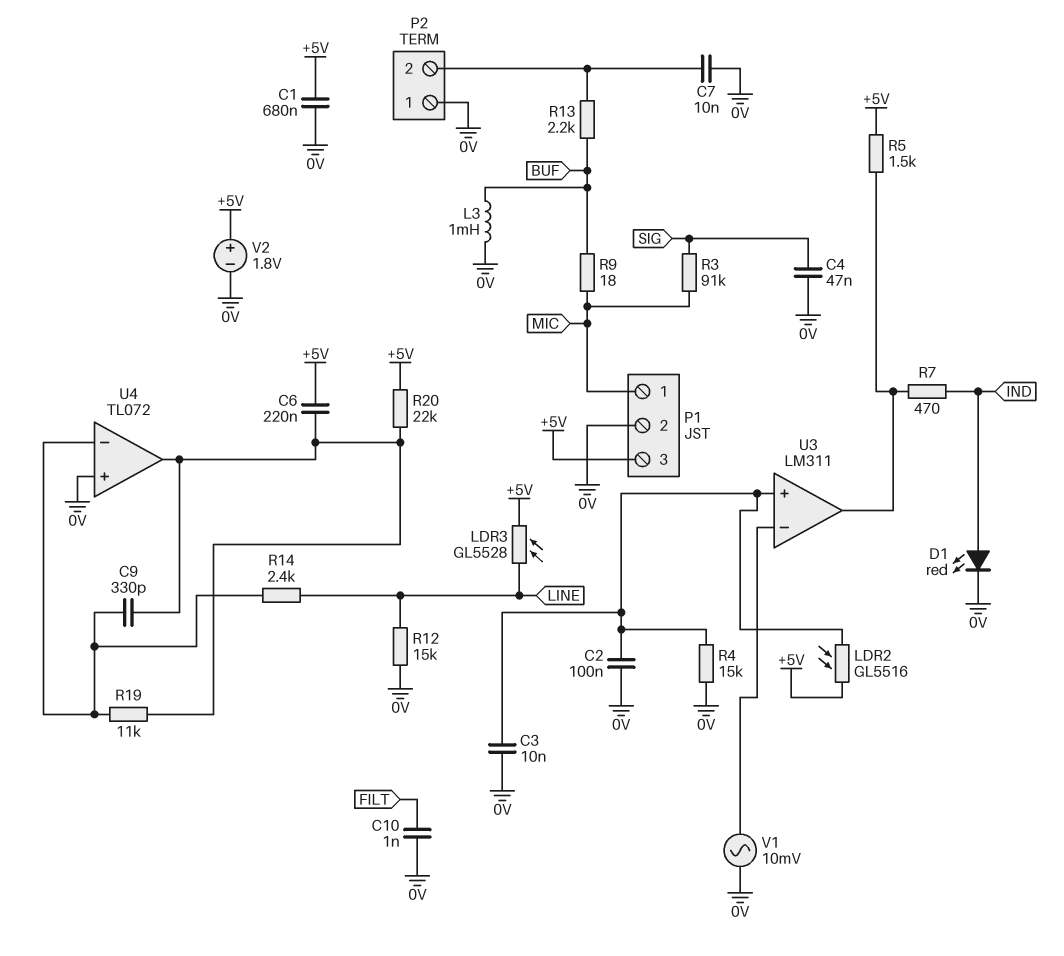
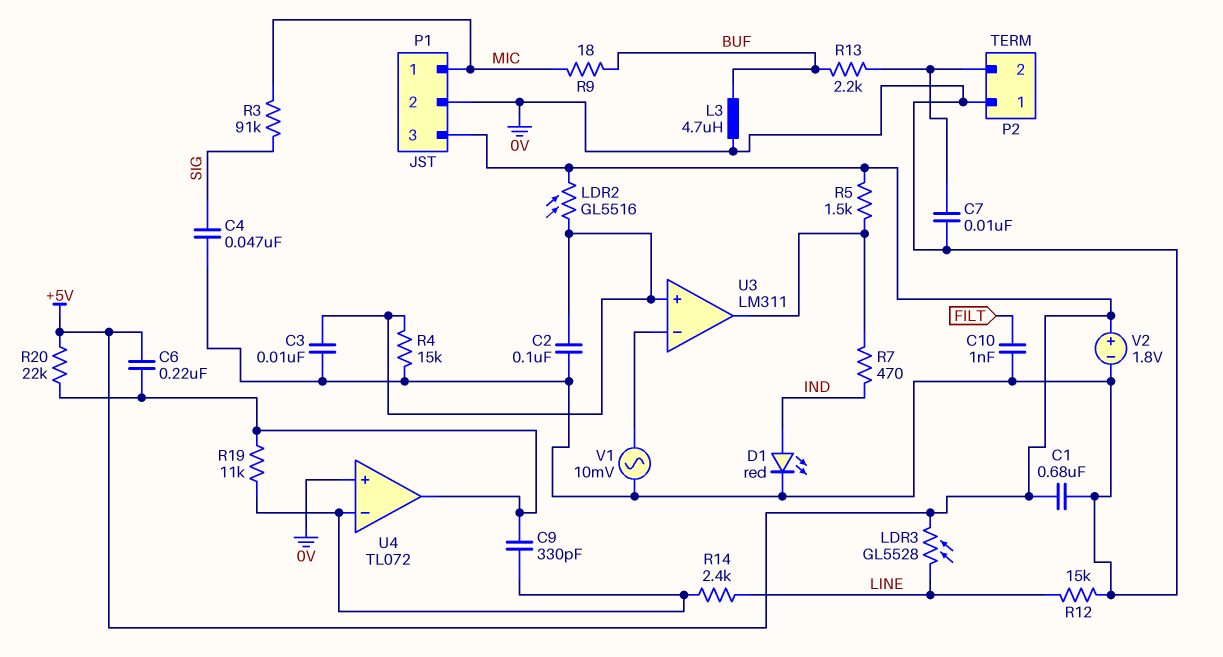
L3: 1mH (0V, BUF) -> 4.7uH (0V, BUF)

